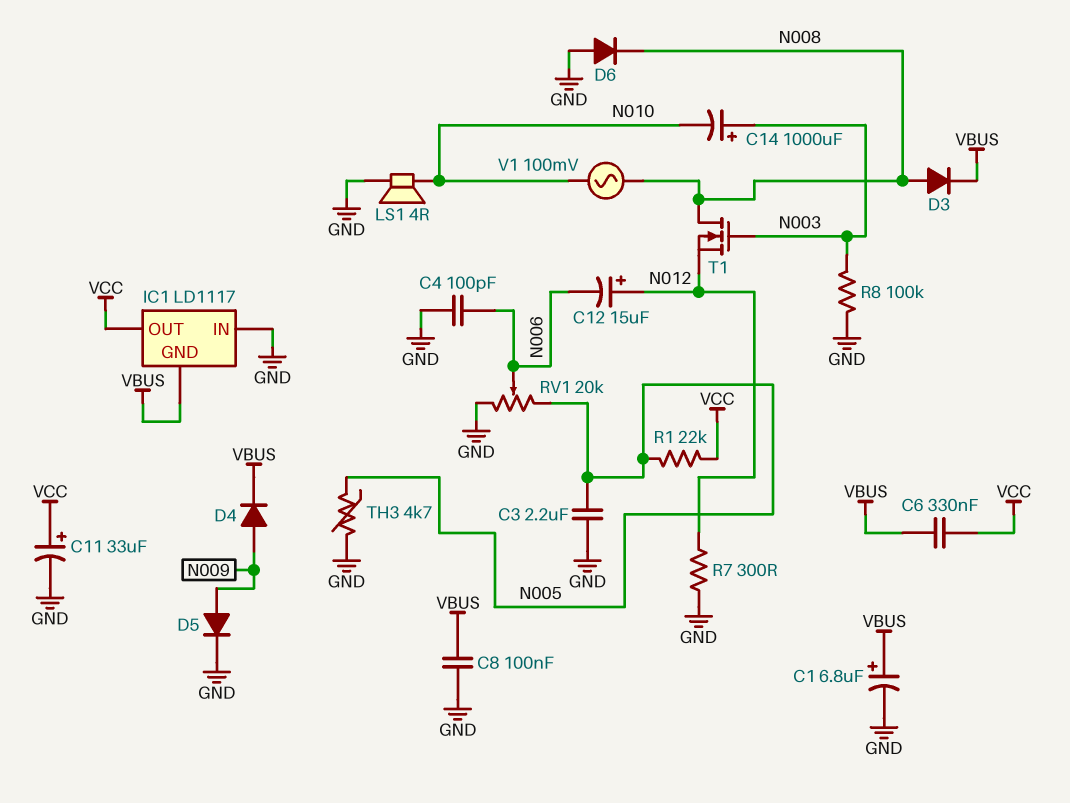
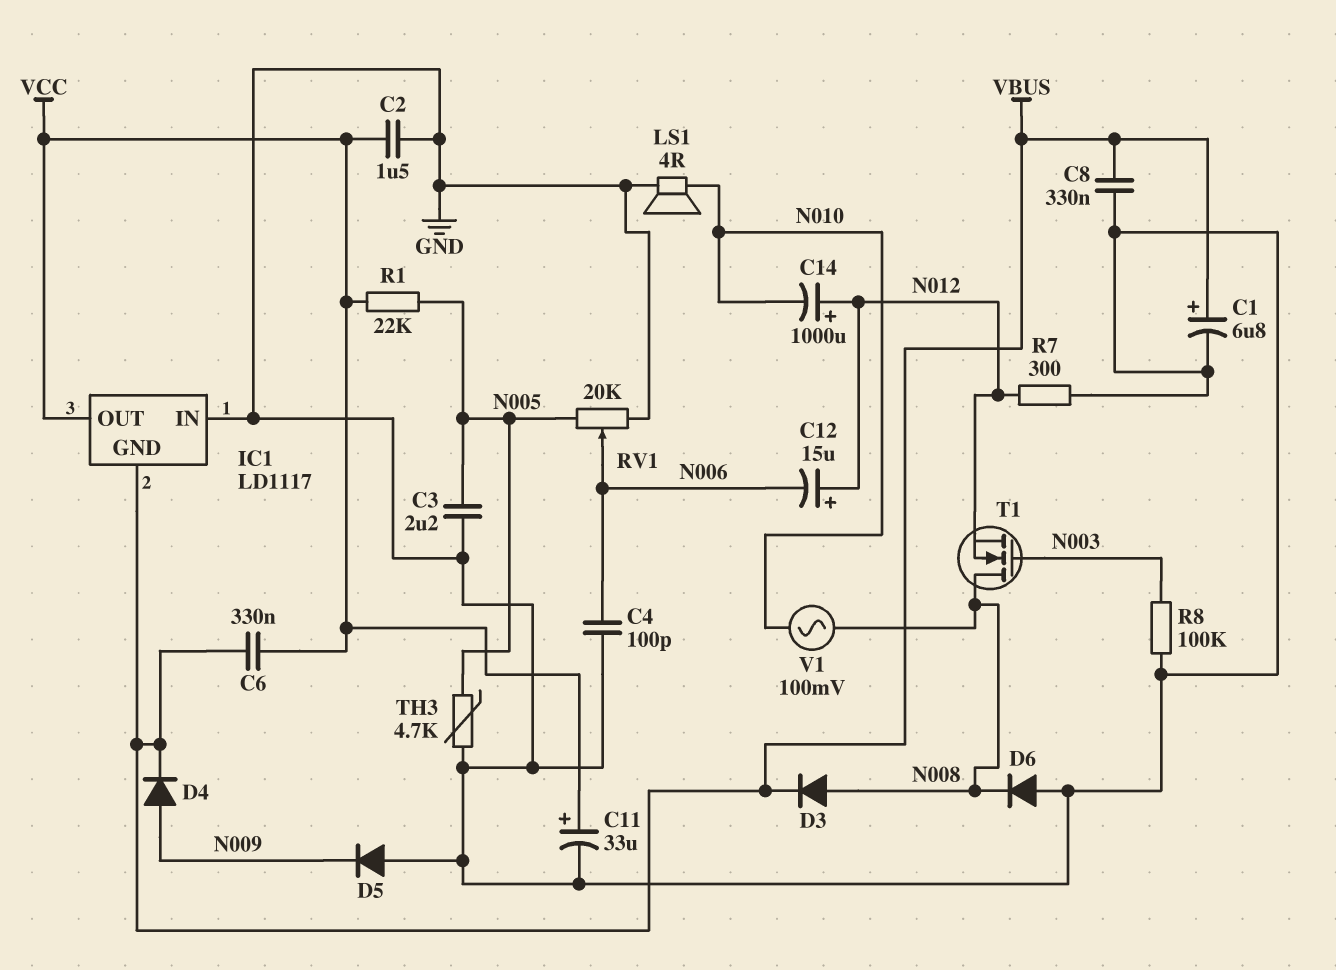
C2: none -> 1.5uF (GND, VCC)
C8: 100nF (GND, VBUS) -> 330nF (GND, VBUS)
C14: 1000uF (plus N003, minus N010) -> 1000uF (plus N012, minus N010)
D5: diode (A N009, K GND) -> diode (A GND, K N009)

